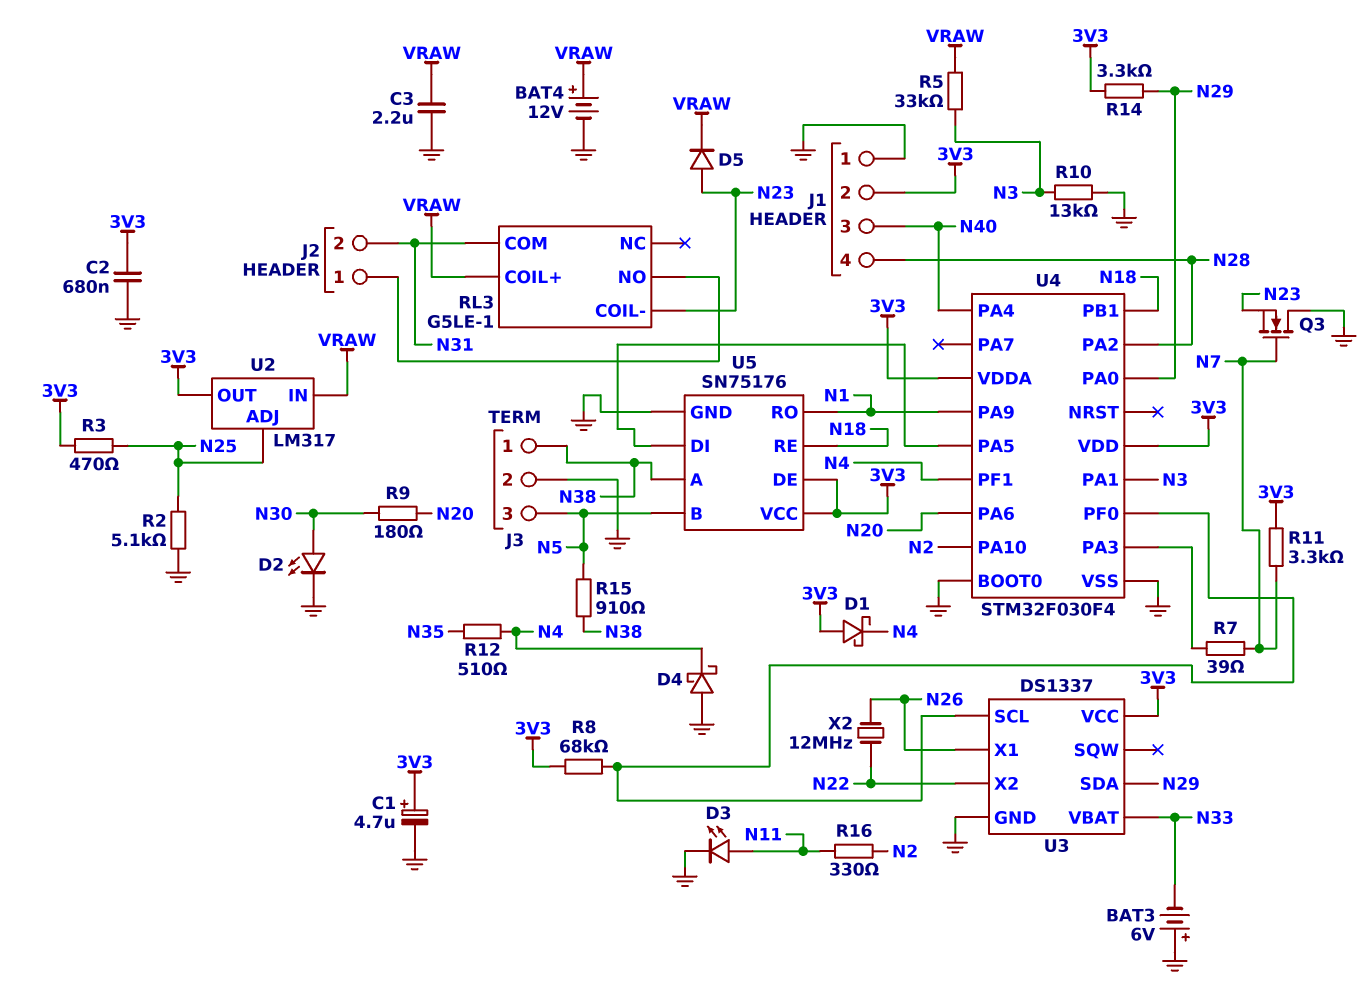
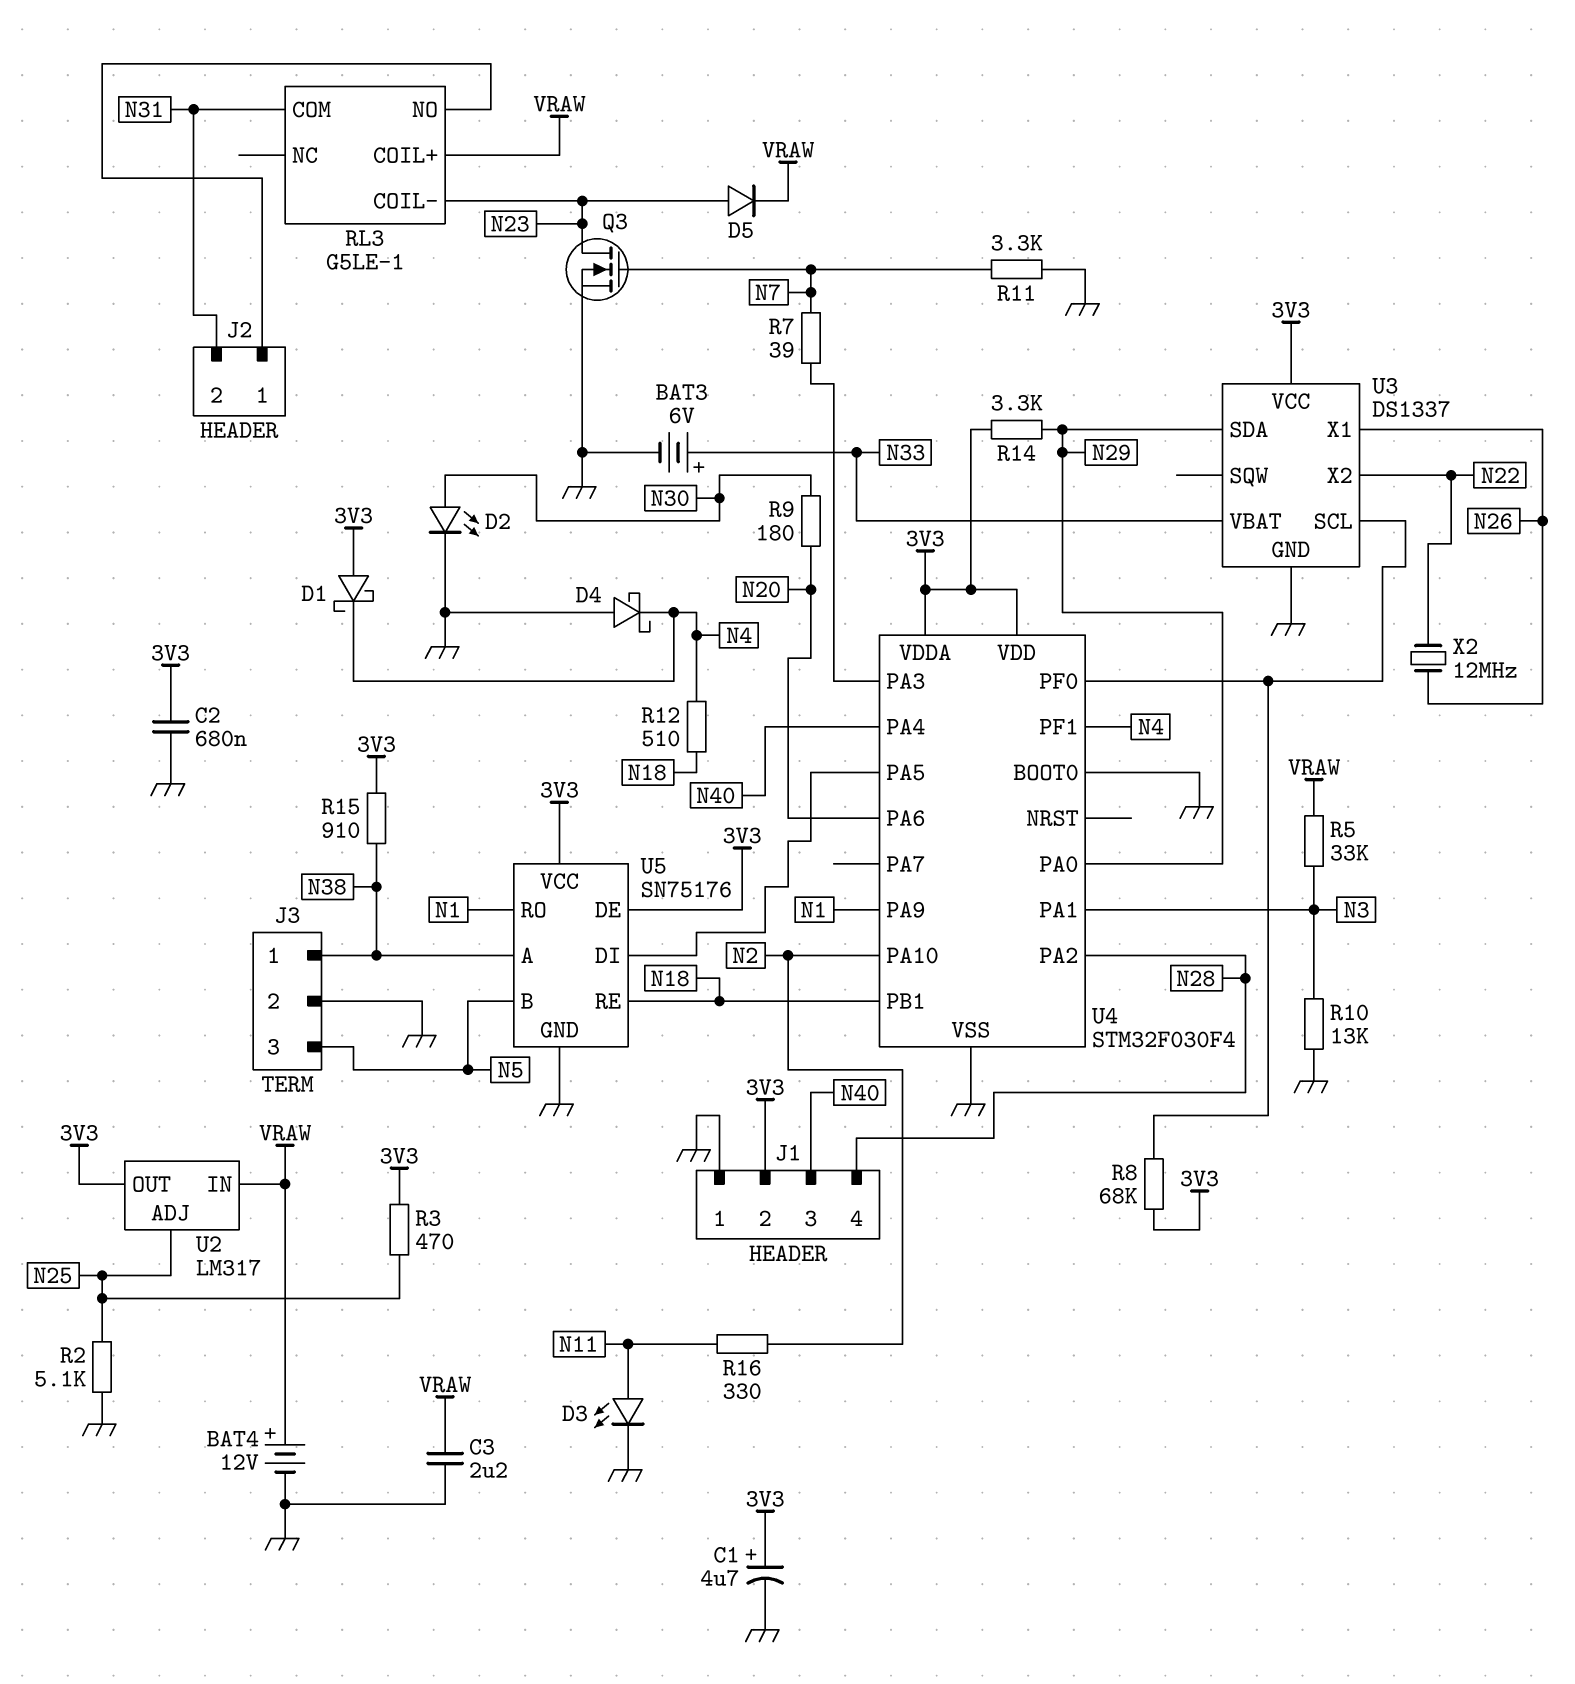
BAT3: 6V (plus GND, minus N33) -> 6V (plus N33, minus GND)
Q3: NMOS (G N7, D GND, S N23) -> NMOS (G N7, D N23, S GND)
R11: 3.3k (3V3, N7) -> 3.3k (GND, N7)
R12: 510 (N4, N35) -> 510 (N4, N18)
R15: 910 (N5, N38) -> 910 (3V3, N38)

